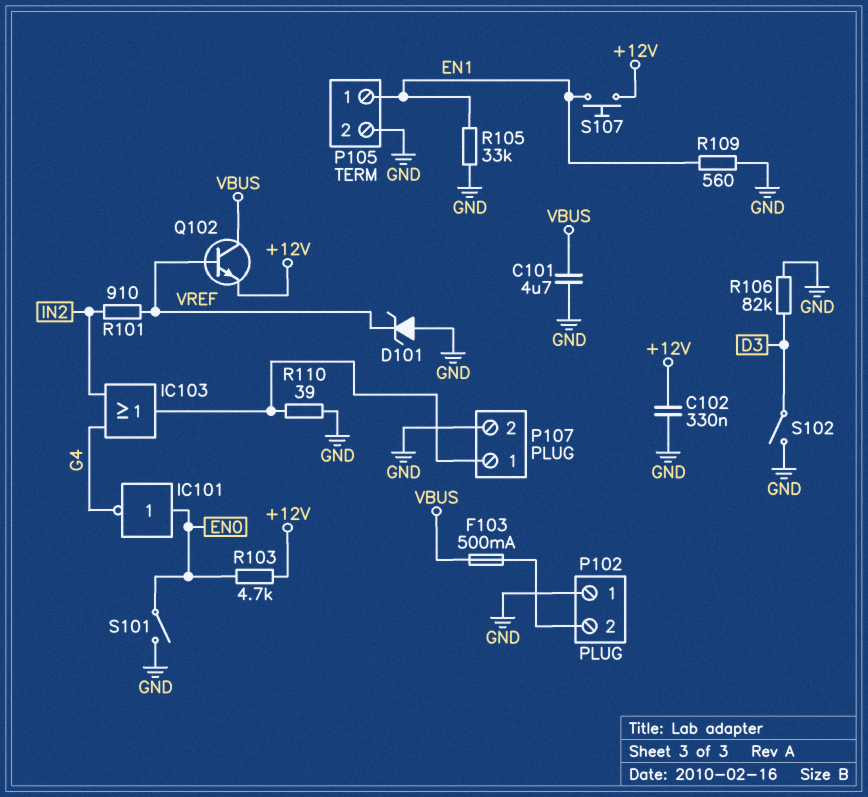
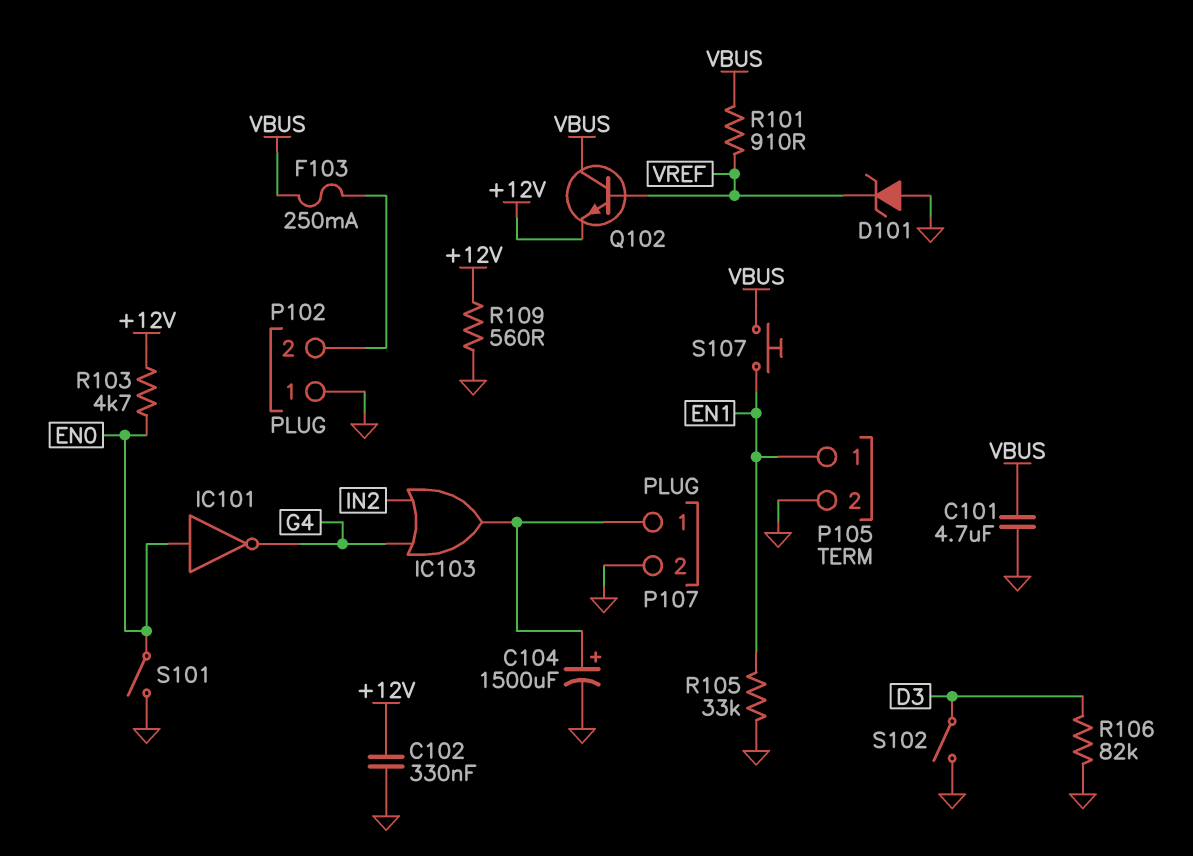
C104: none -> 1500uF (plus P107/1, minus GND)
F103: 500mA (P102/2, VBUS) -> 250mA (P102/2, VBUS)
R101: 910 (IN2, VREF) -> 910 (VBUS, VREF)
R109: 560 (EN1, GND) -> 560 (+12V, GND)
R110: 39 (GND, P107/1) -> none
S107: button (+12V, EN1) -> button (EN1, VBUS)

